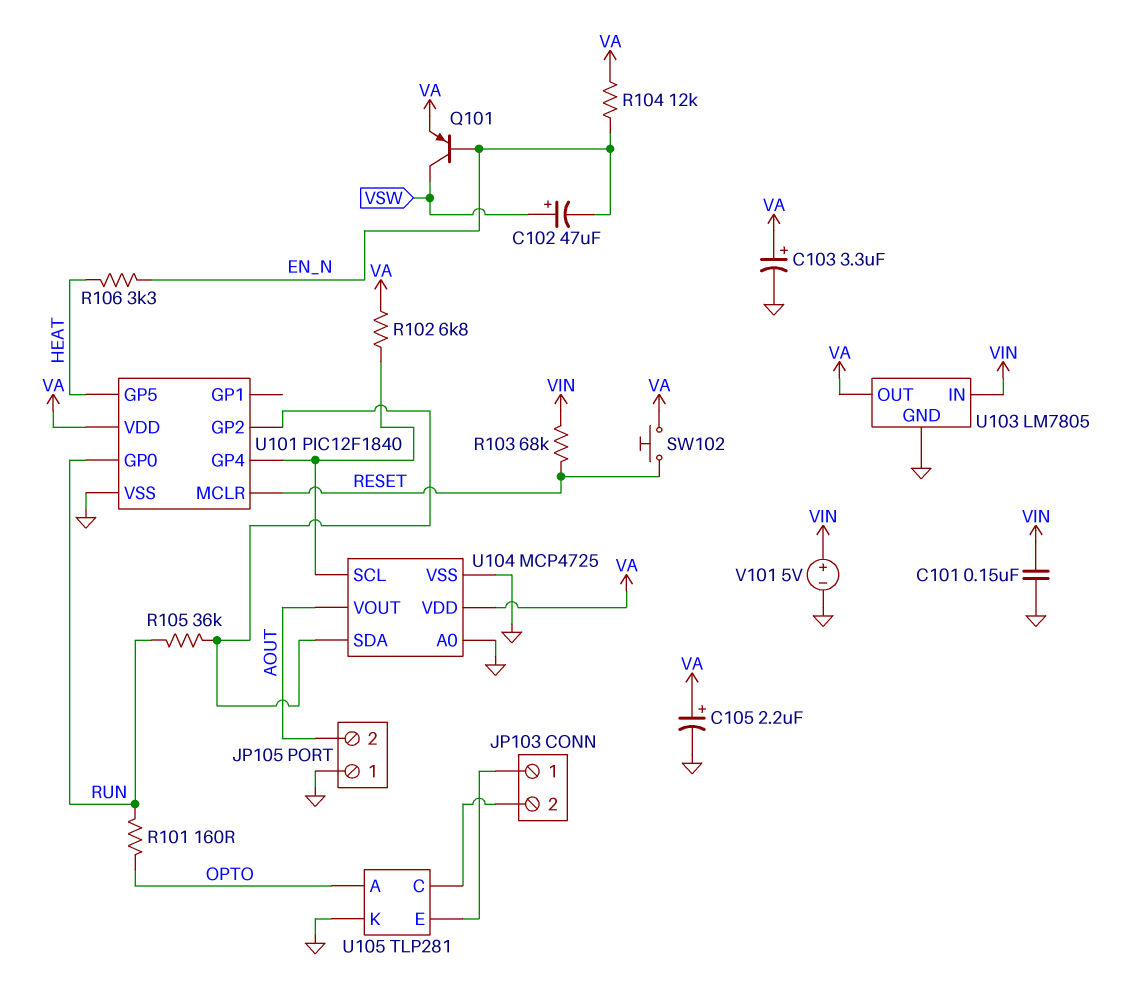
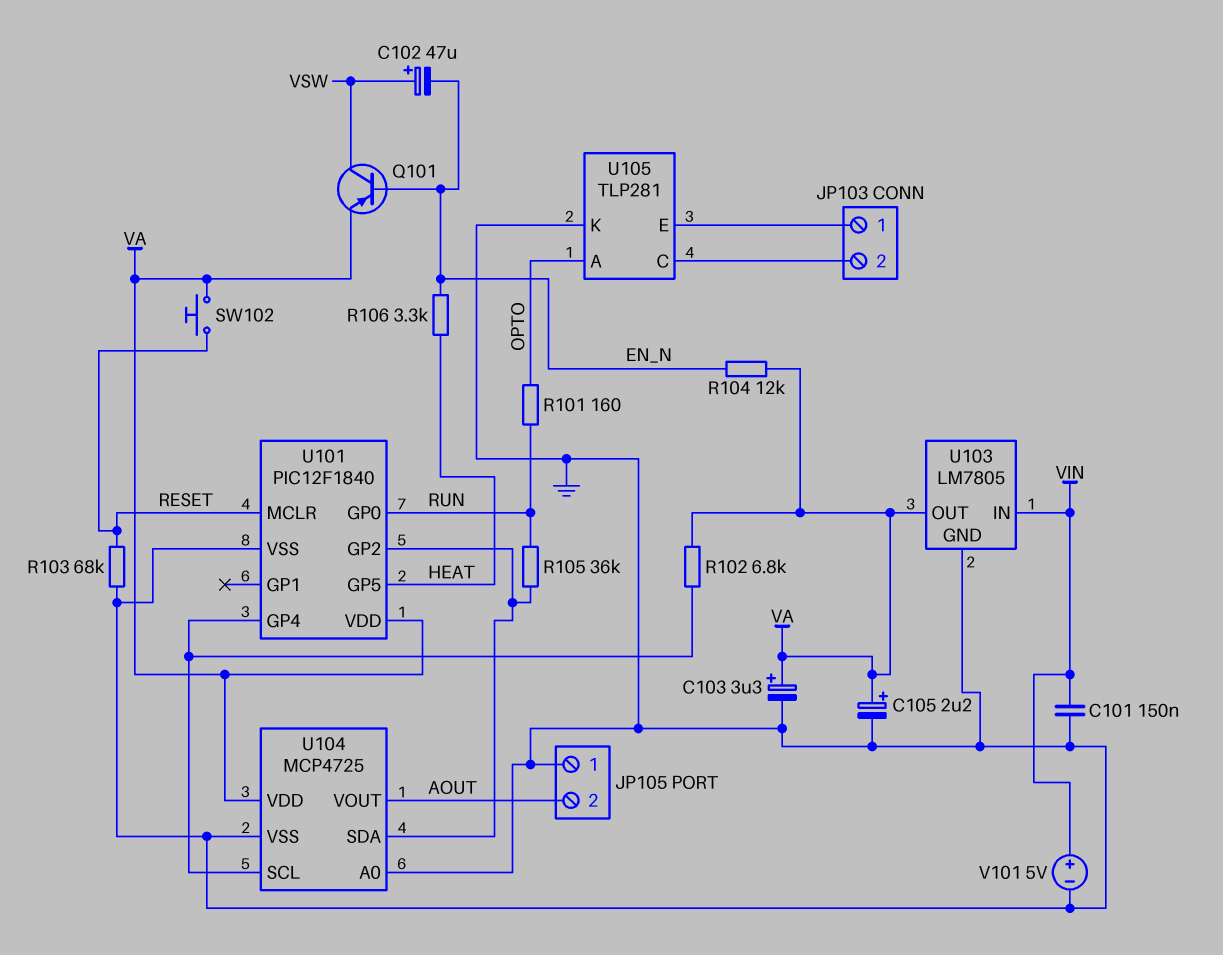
R103: 68k (RESET, VIN) -> 68k (GND, RESET)

